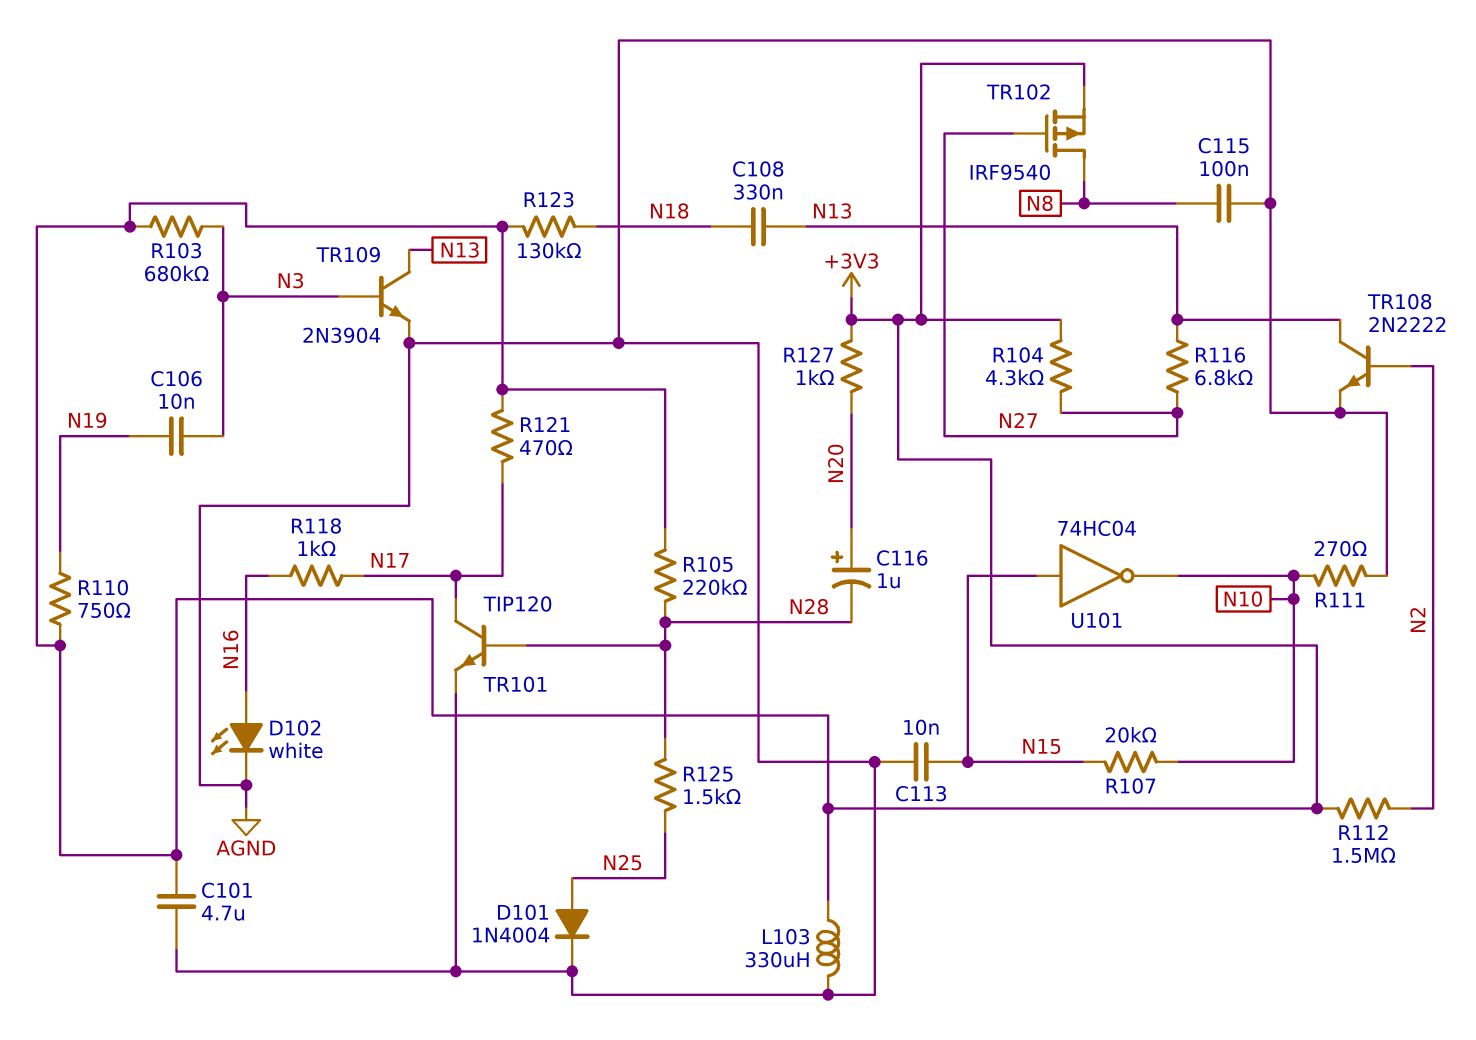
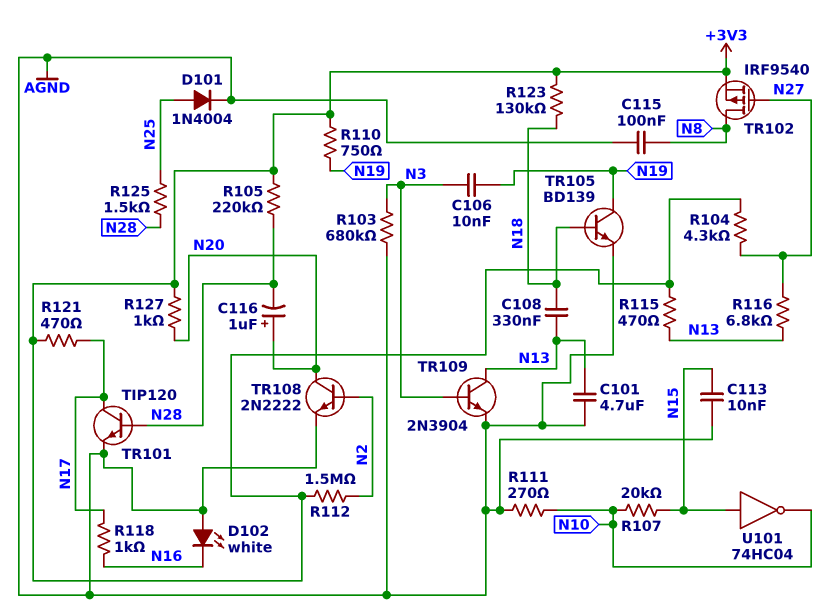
C101: 4.7uF (+3V3, AGND) -> 4.7uF (AGND, N13)
D102: LED white (A N16, K AGND) -> LED white (A AGND, K N16)
L103: 330uH (+3V3, AGND) -> none
R103: 680k (+3V3, N3) -> 680k (AGND, N3)
R115: none -> 470 (+3V3, N13)
TR105: none -> NPN BD139 (B N18, C N19, E AGND)
TR108: NPN 2N2222 (B N2, C N13, E AGND) -> NPN 2N2222 (B N2, C N20, E AGND)

